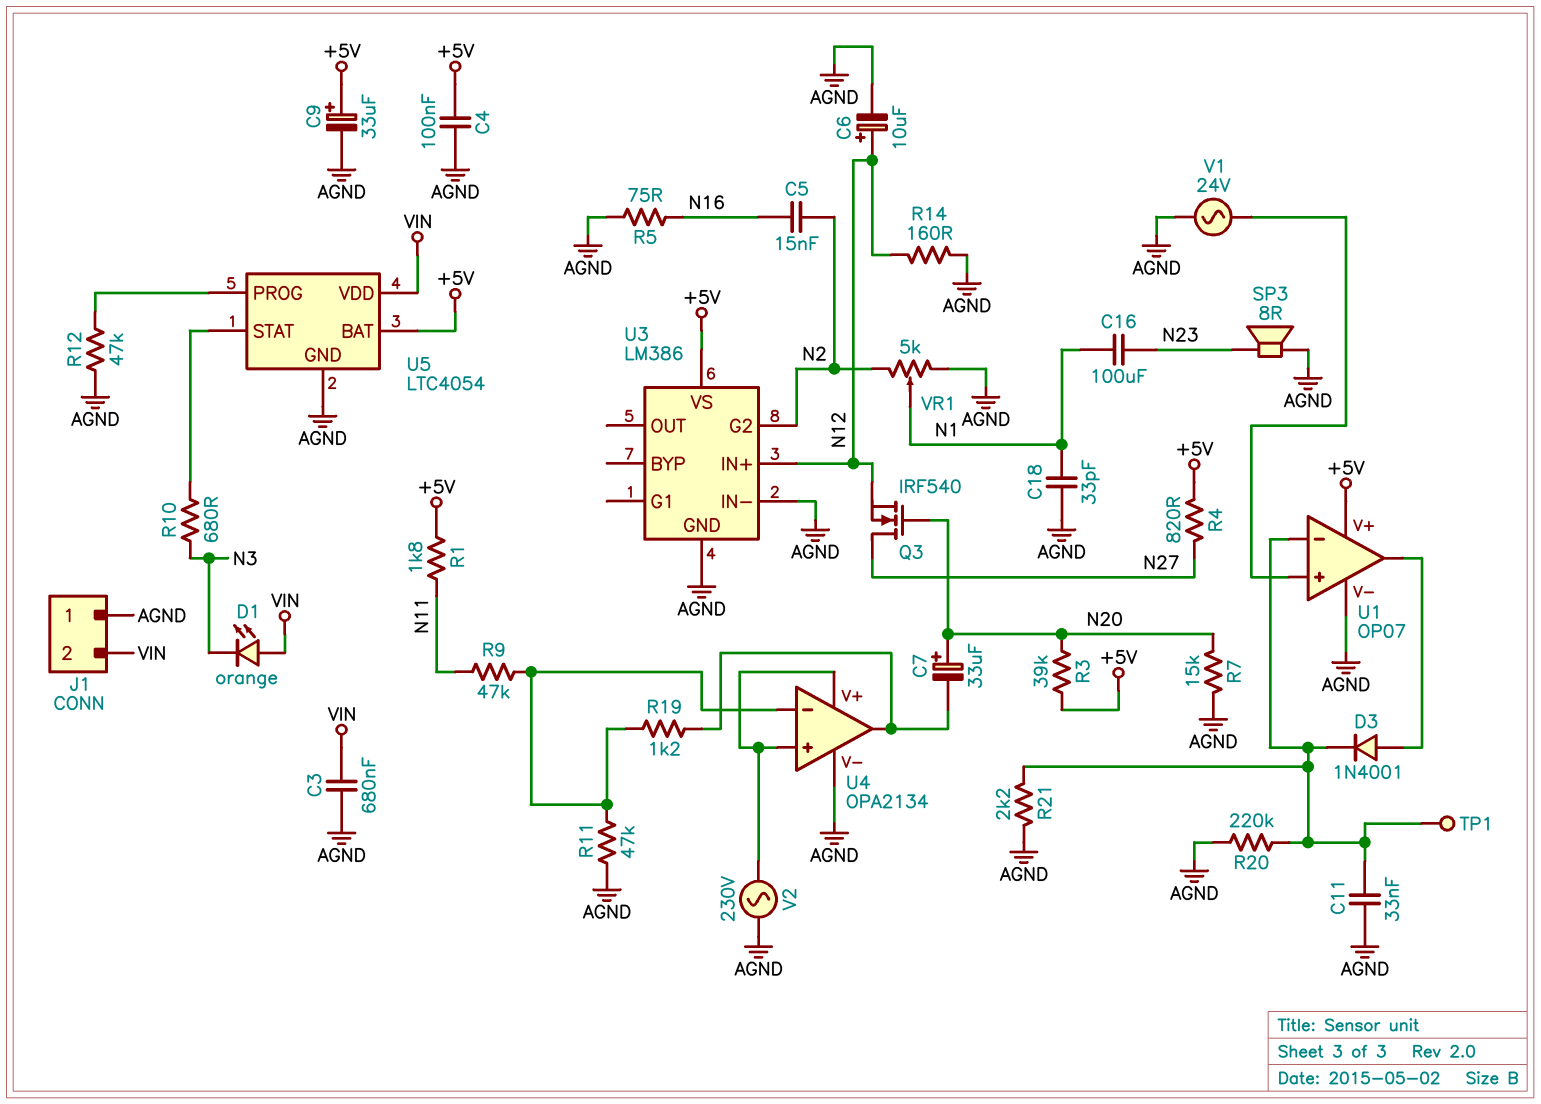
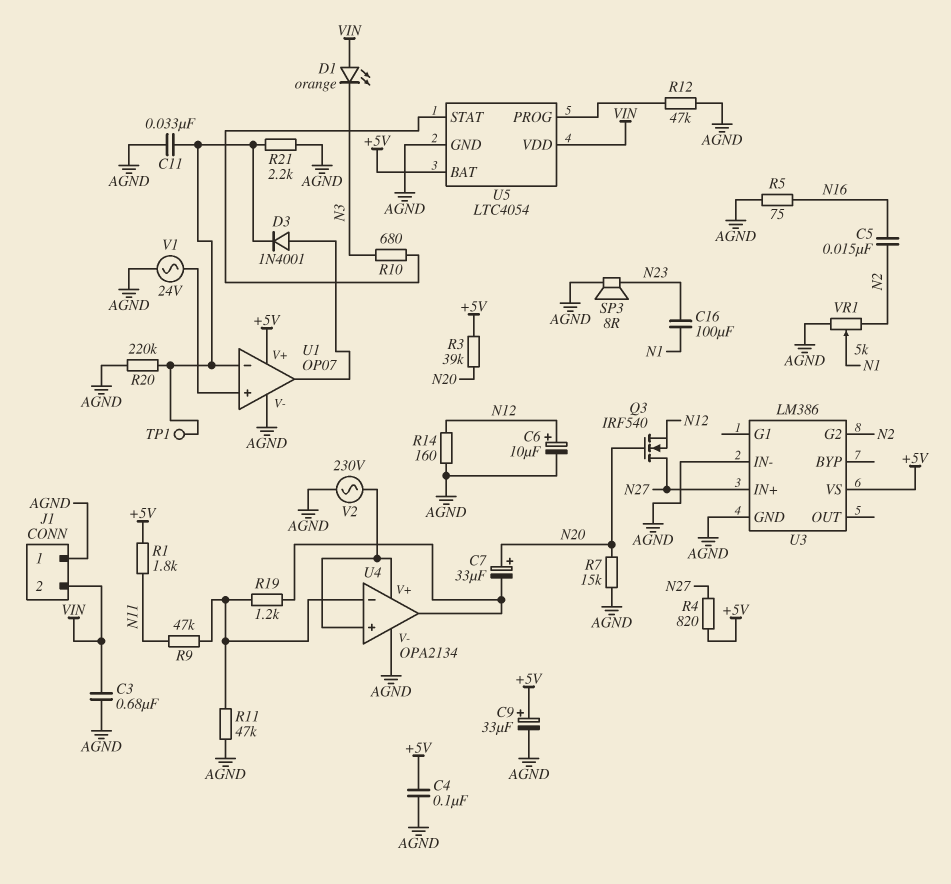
C18: 33pF (AGND, N1) -> none
U3 pin IN+: N12 -> N27

